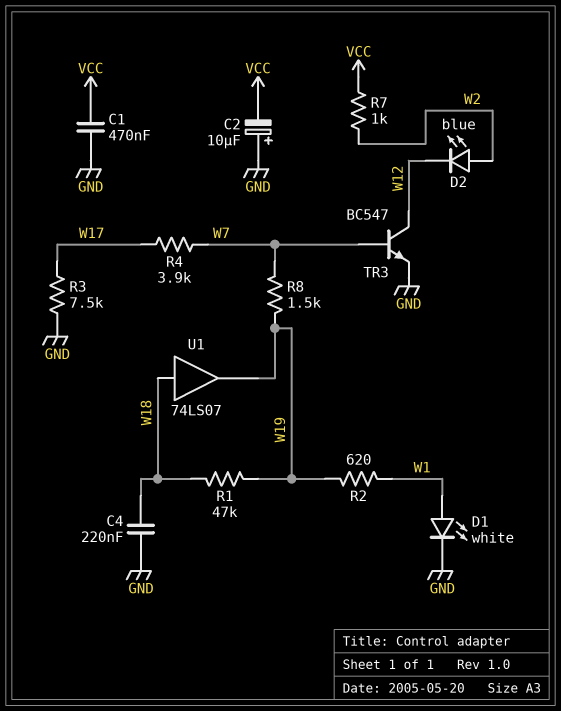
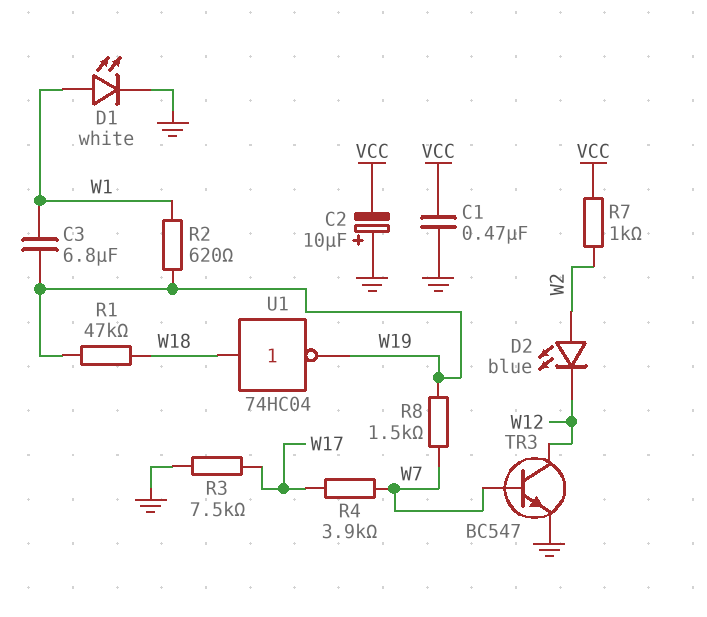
C3: none -> 6.8uF (W1, W19)
C4: 220nF (GND, W18) -> none
U1: buffer 74LS07 (in W18, out W19) -> NOT 74HC04 (in W18, out W19)

